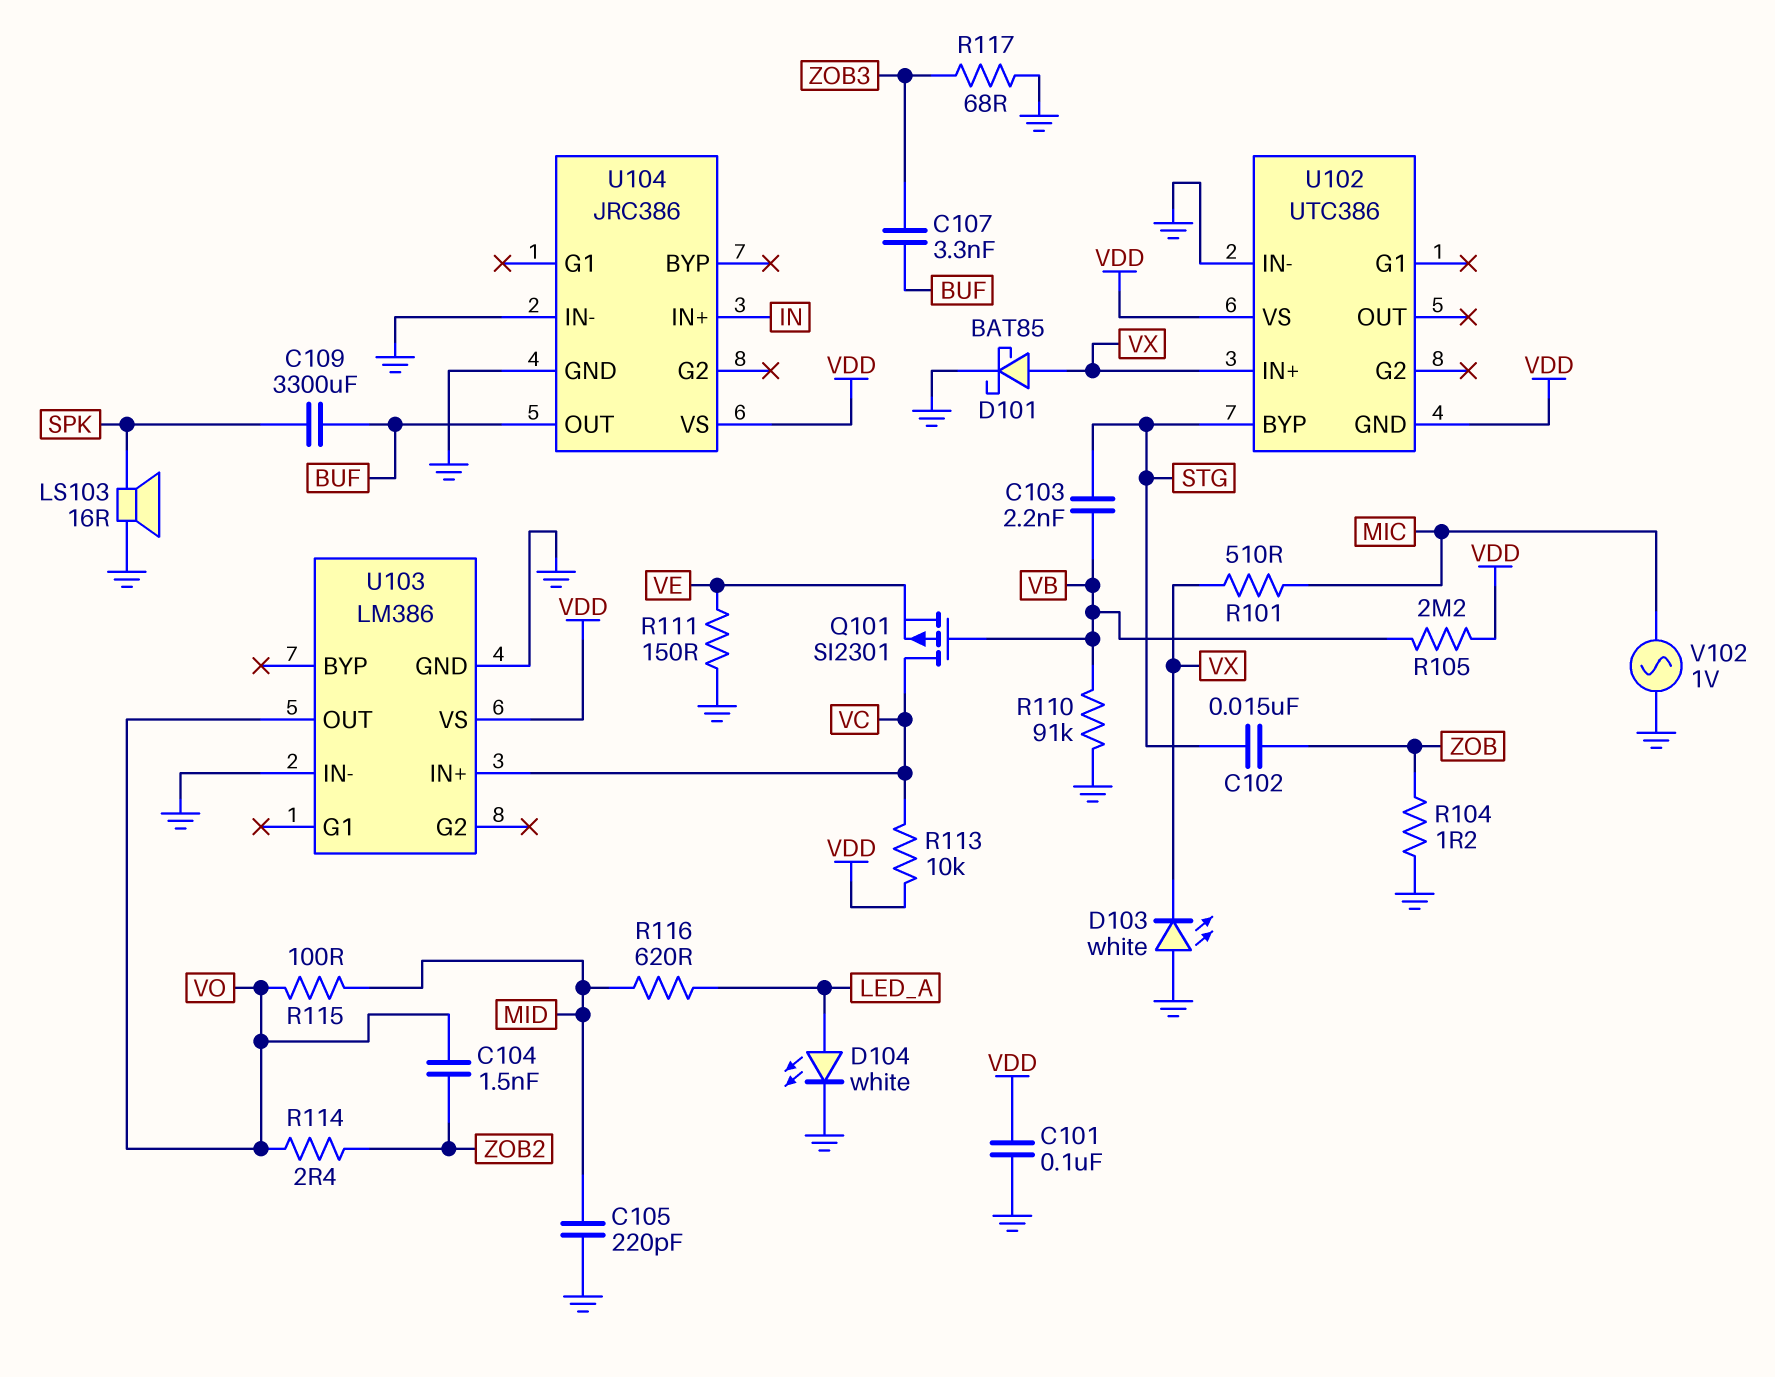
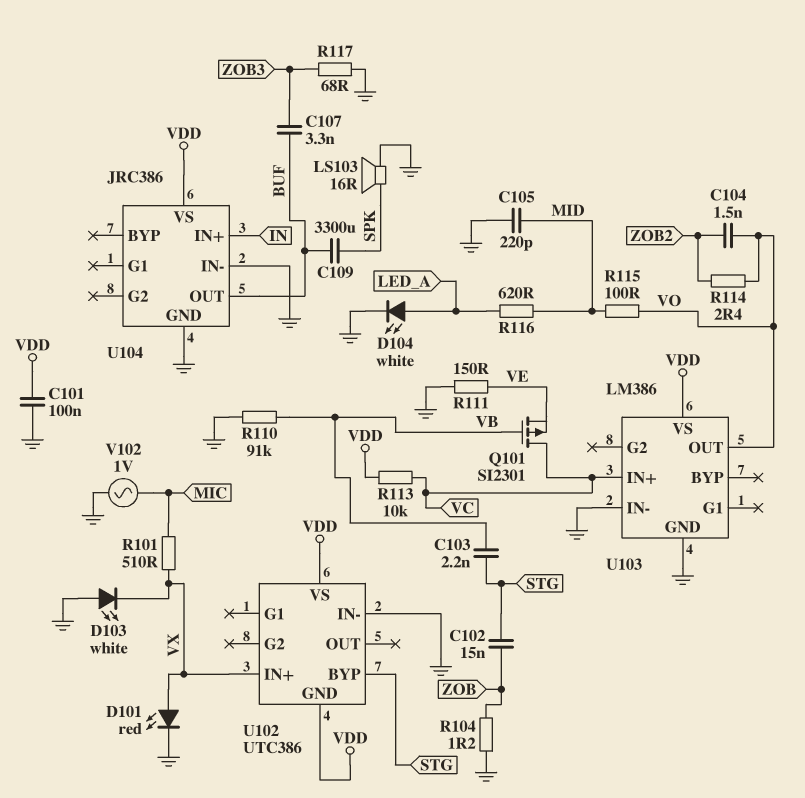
D101: schottky BAT85 (A VX, K GND) -> LED red (A VX, K GND)
R105: 2.2M (VB, VDD) -> none

